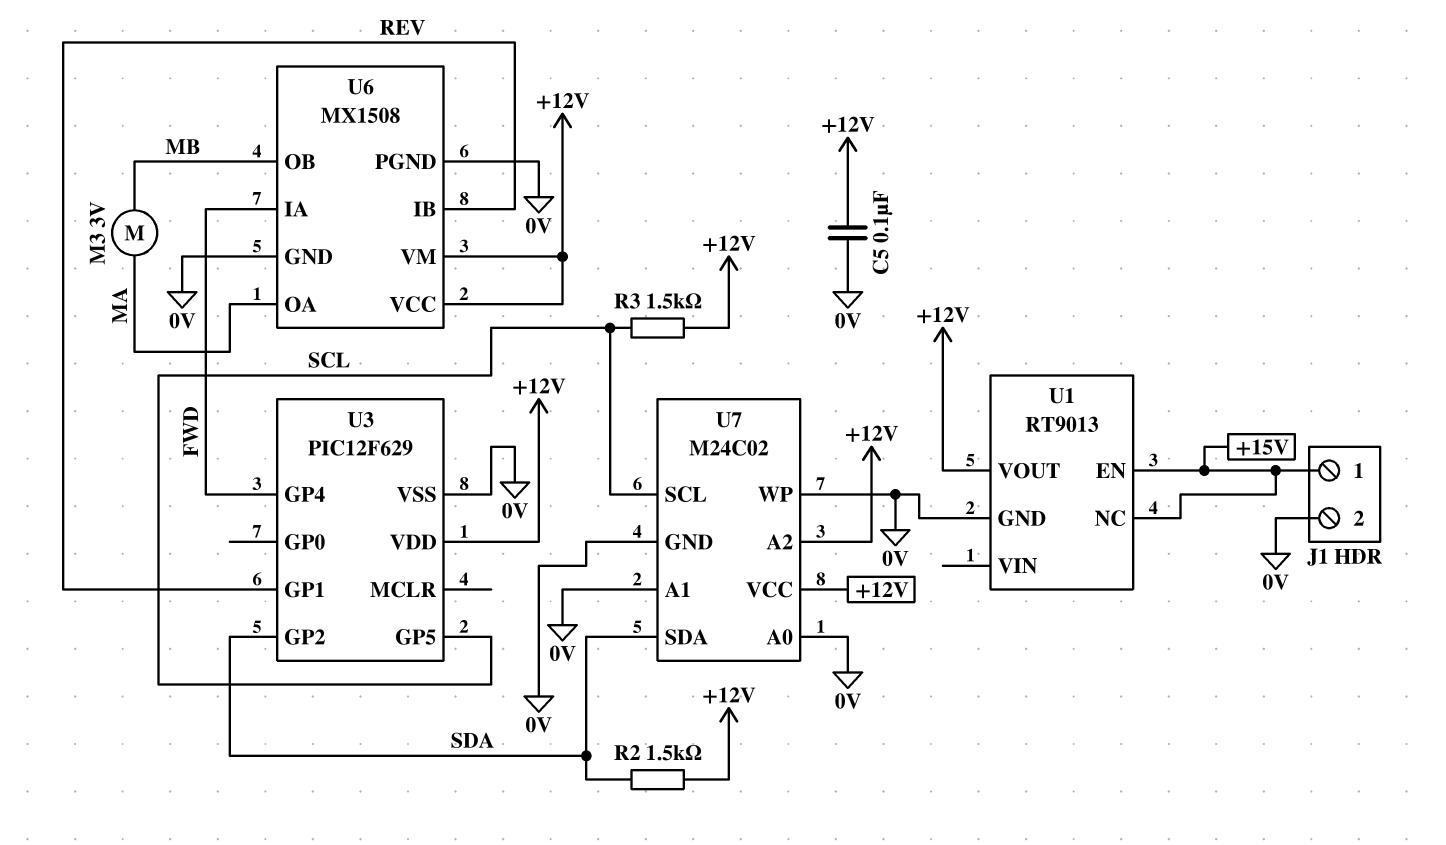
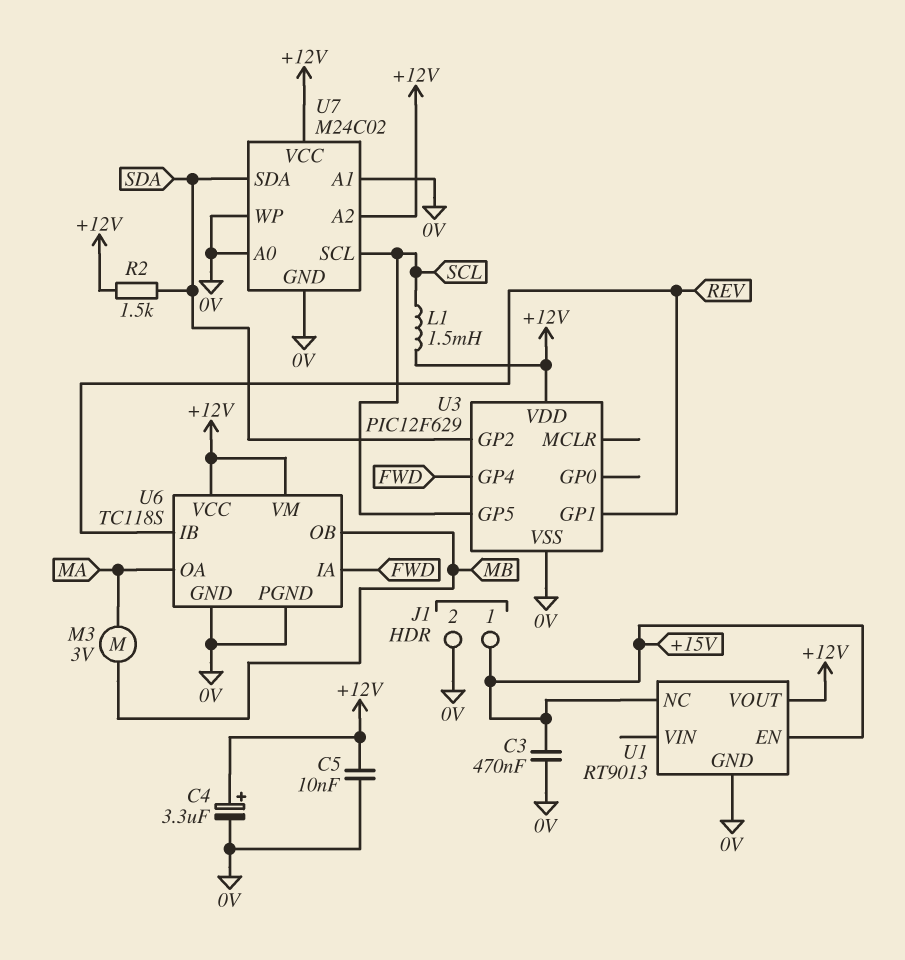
C3: none -> 470nF (+15V, 0V)
C4: none -> 3.3uF (plus +12V, minus 0V)
C5: 100nF (+12V, 0V) -> 10nF (+12V, 0V)
L1: none -> 1.5mH (+12V, SCL)
R3: 1.5k (+12V, SCL) -> none
U6: MX1508 -> TC118S

